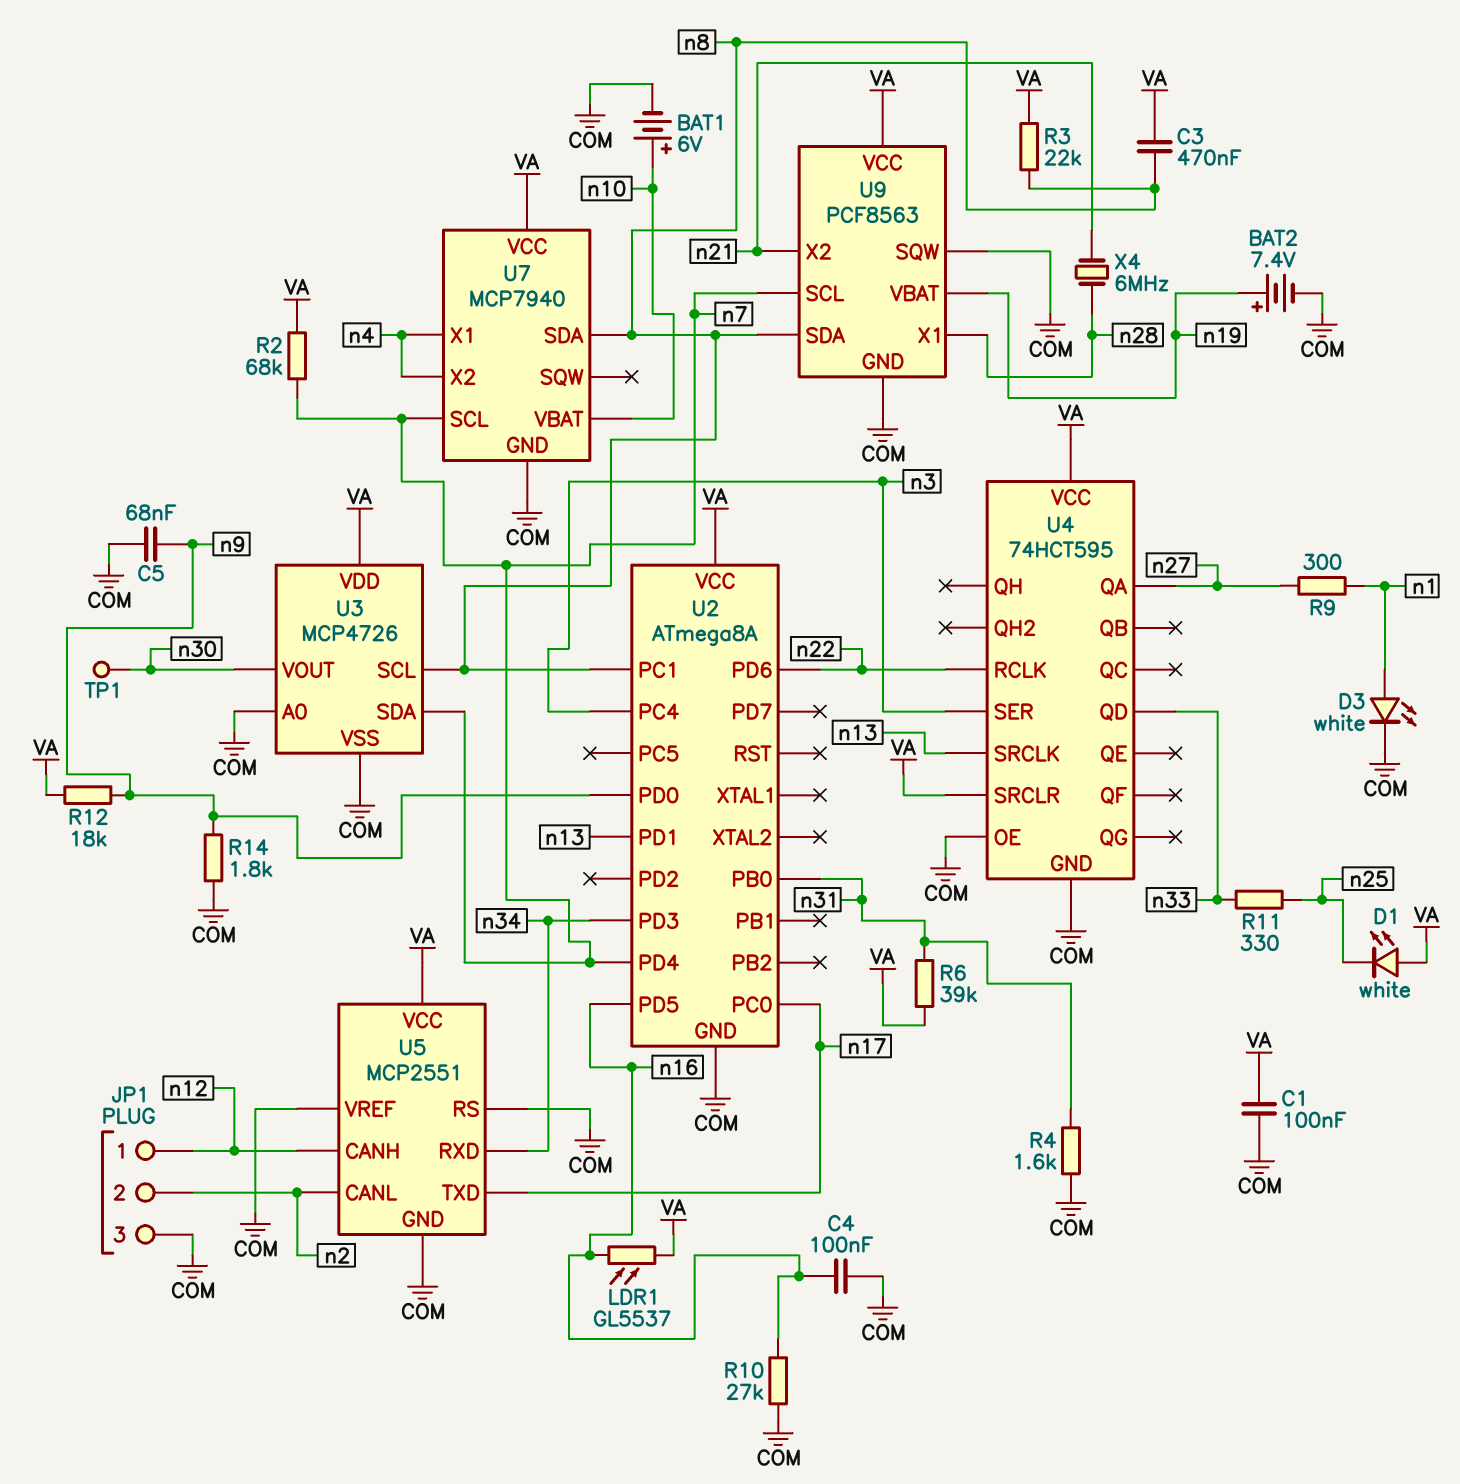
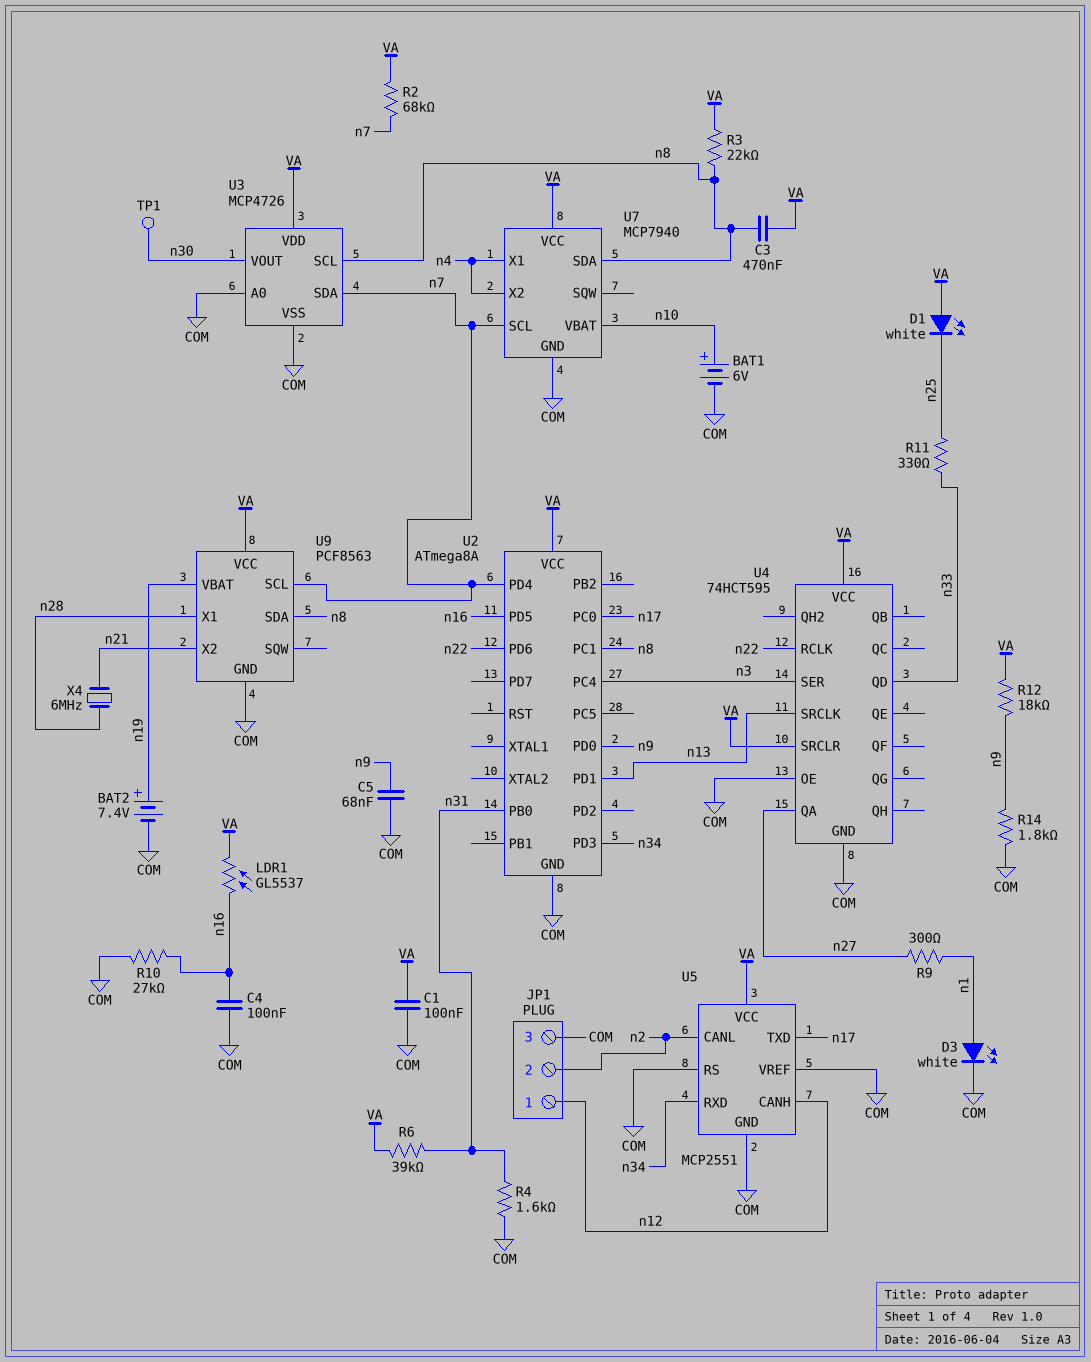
U9 pin SQW: COM -> none

